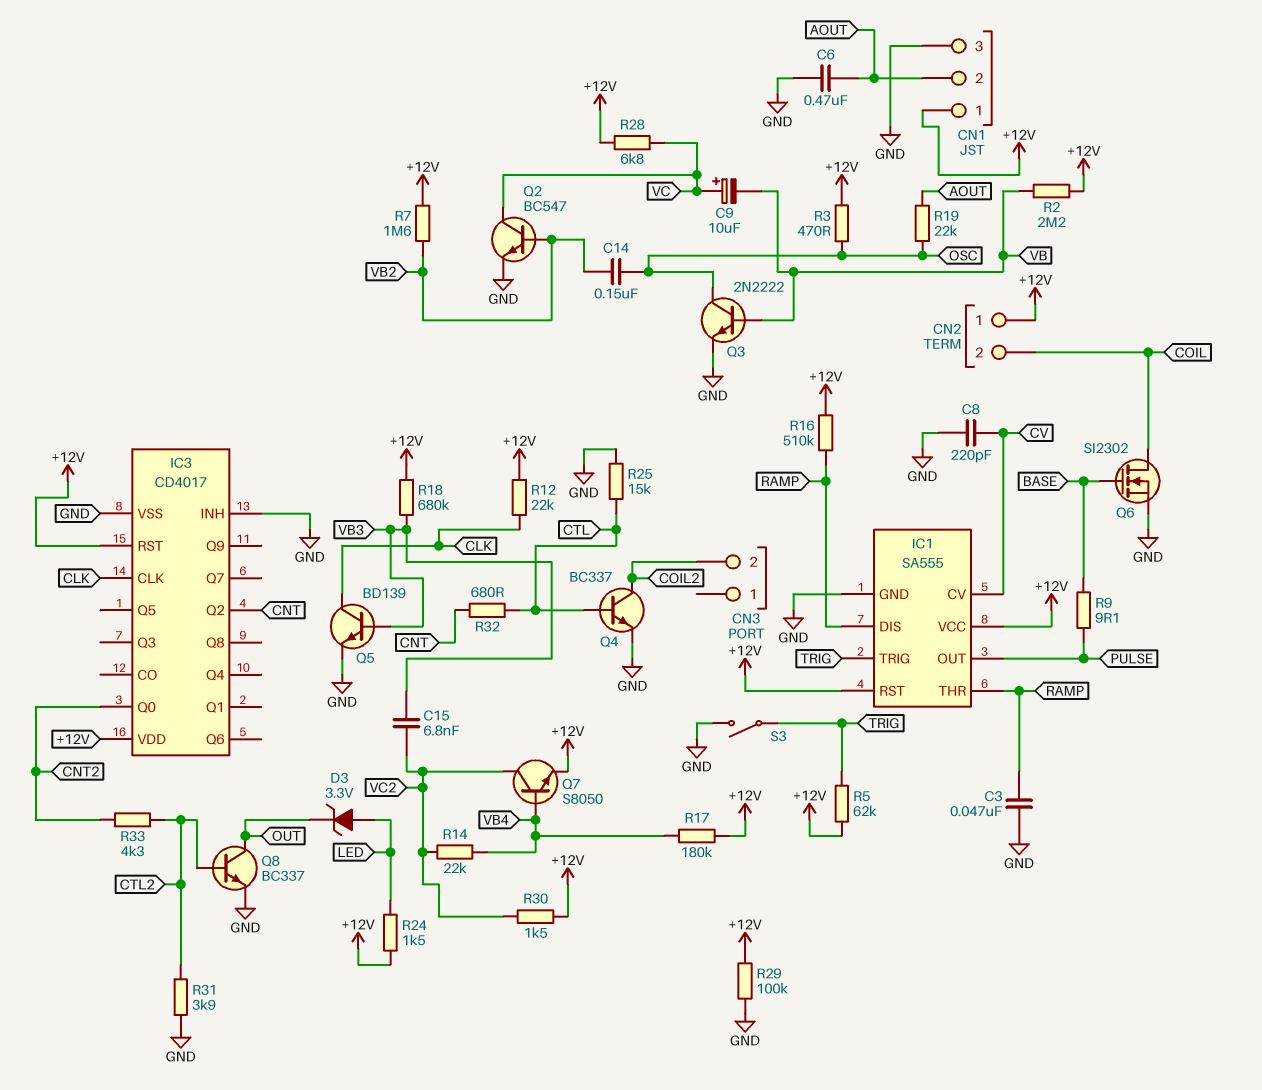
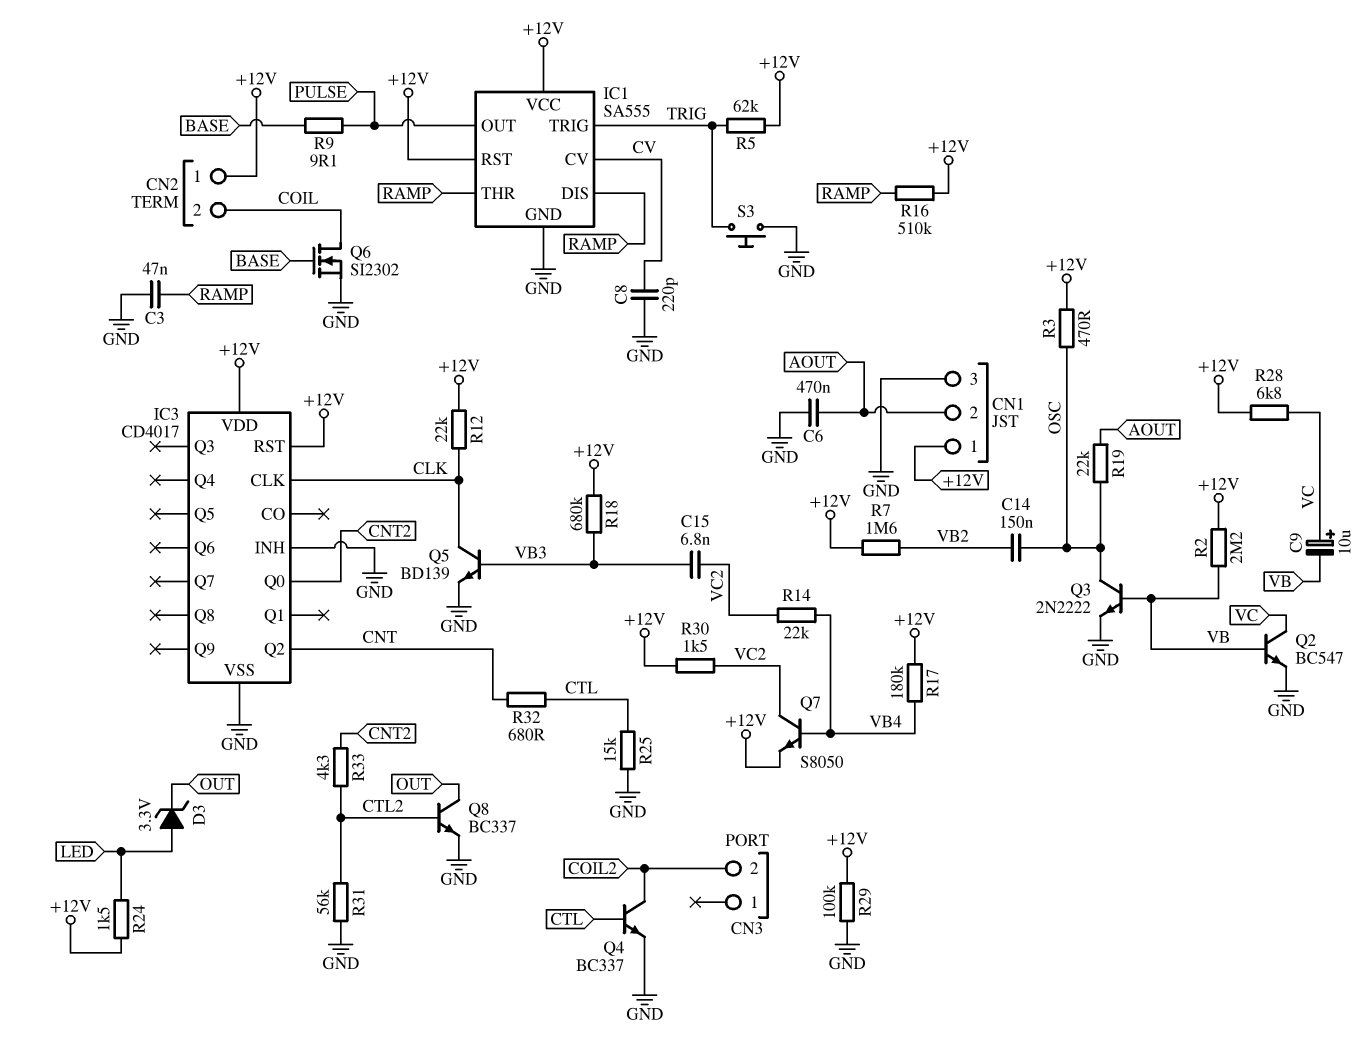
Q2: NPN BC547 (B VB2, C VC, E GND) -> NPN BC547 (B VB, C VC, E GND)
R31: 3.9k (CTL2, GND) -> 56k (CTL2, GND)
S3: switch (GND, TRIG) -> button (GND, TRIG)

